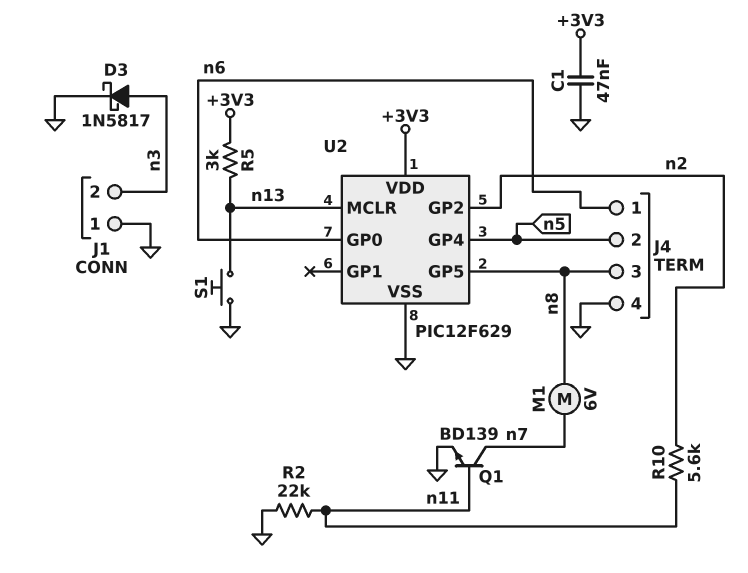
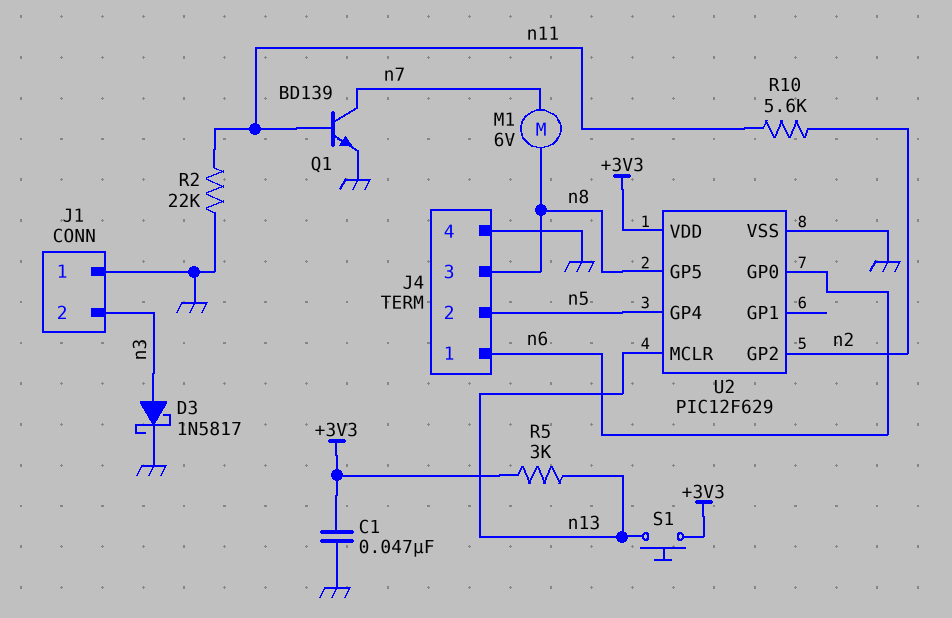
S1: button (GND, n13) -> button (+3V3, n13)

